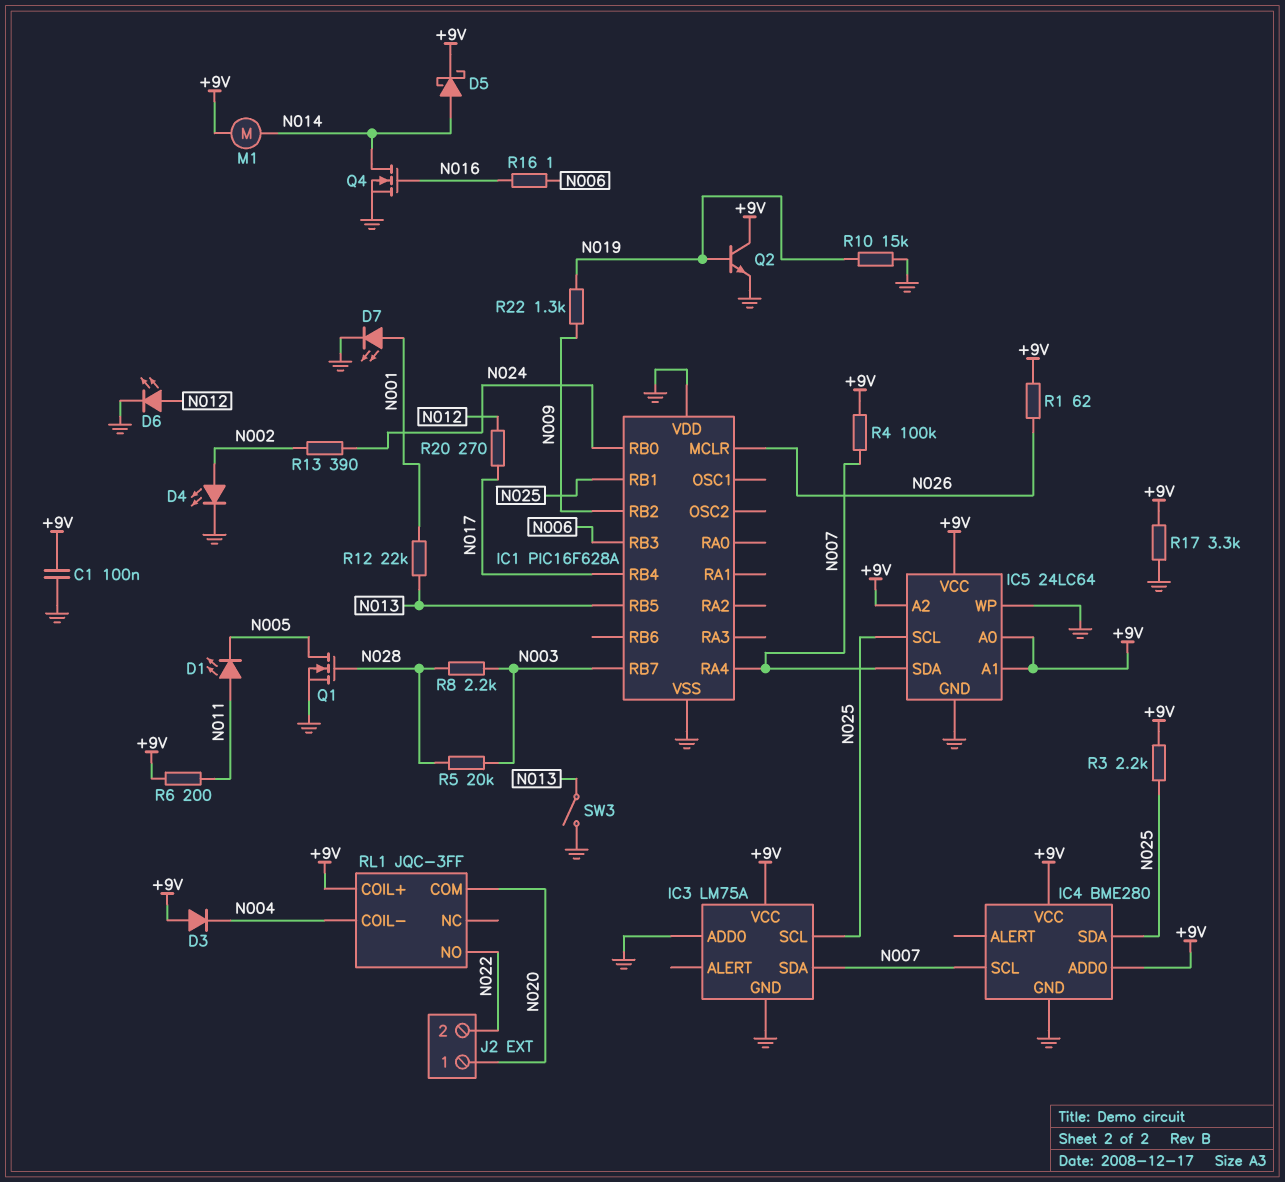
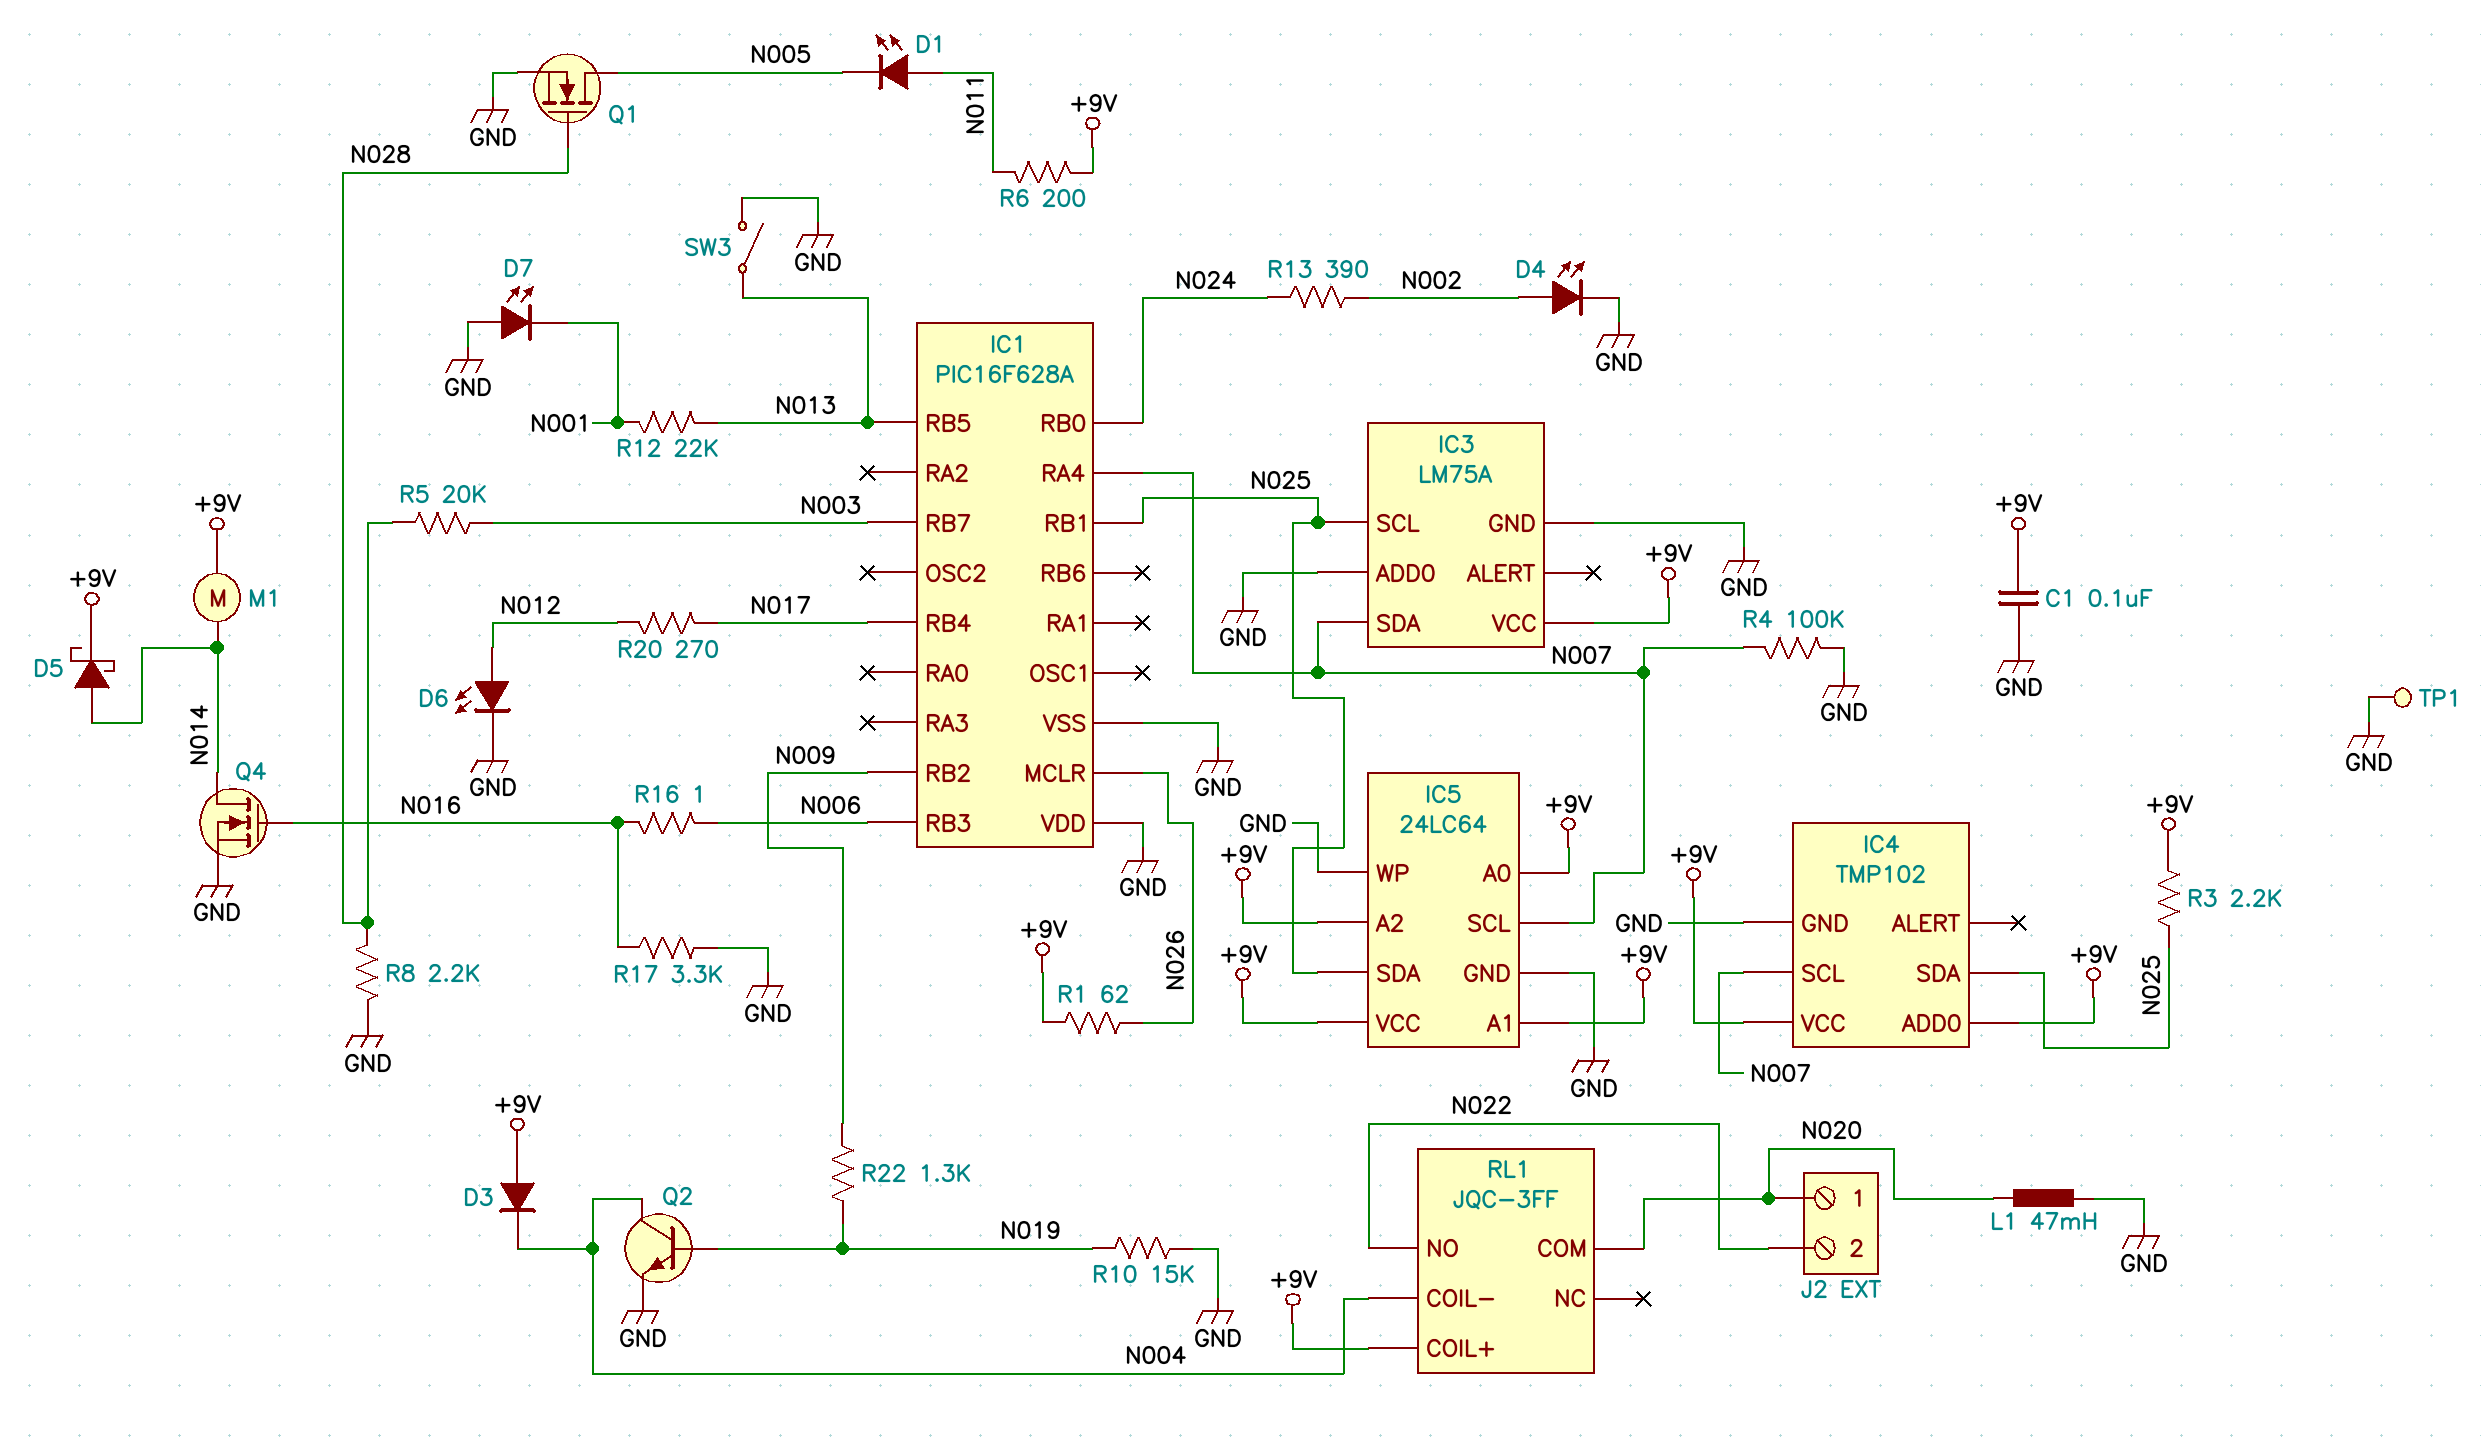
D7: LED (A N001, K GND) -> LED (A GND, K N001)
IC4: BME280 -> TMP102
IC5 pin SCL: N025 -> N007
IC5 pin SDA: N007 -> N025
L1: none -> 47mH (GND, N020)
Q2: NPN (B N019, C +9V, E GND) -> NPN (B N019, C N004, E GND)
R4: 100k (+9V, N007) -> 100k (GND, N007)
R8: 2.2k (N003, N028) -> 2.2k (GND, N028)
R17: 3.3k (+9V, GND) -> 3.3k (GND, N016)
TP1: none -> test point (GND)

